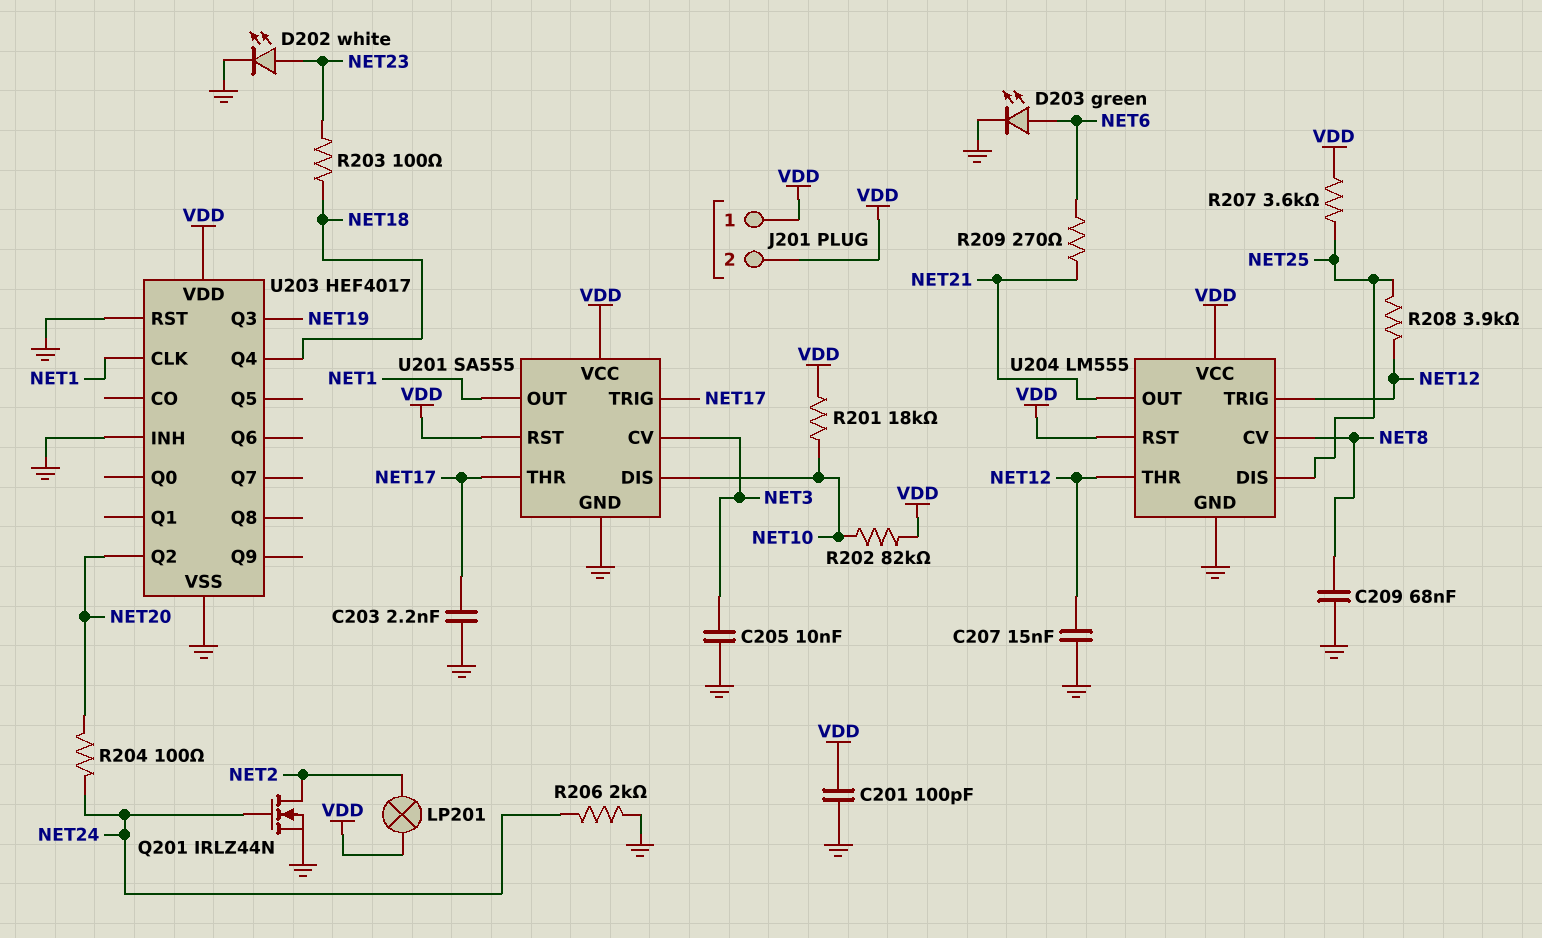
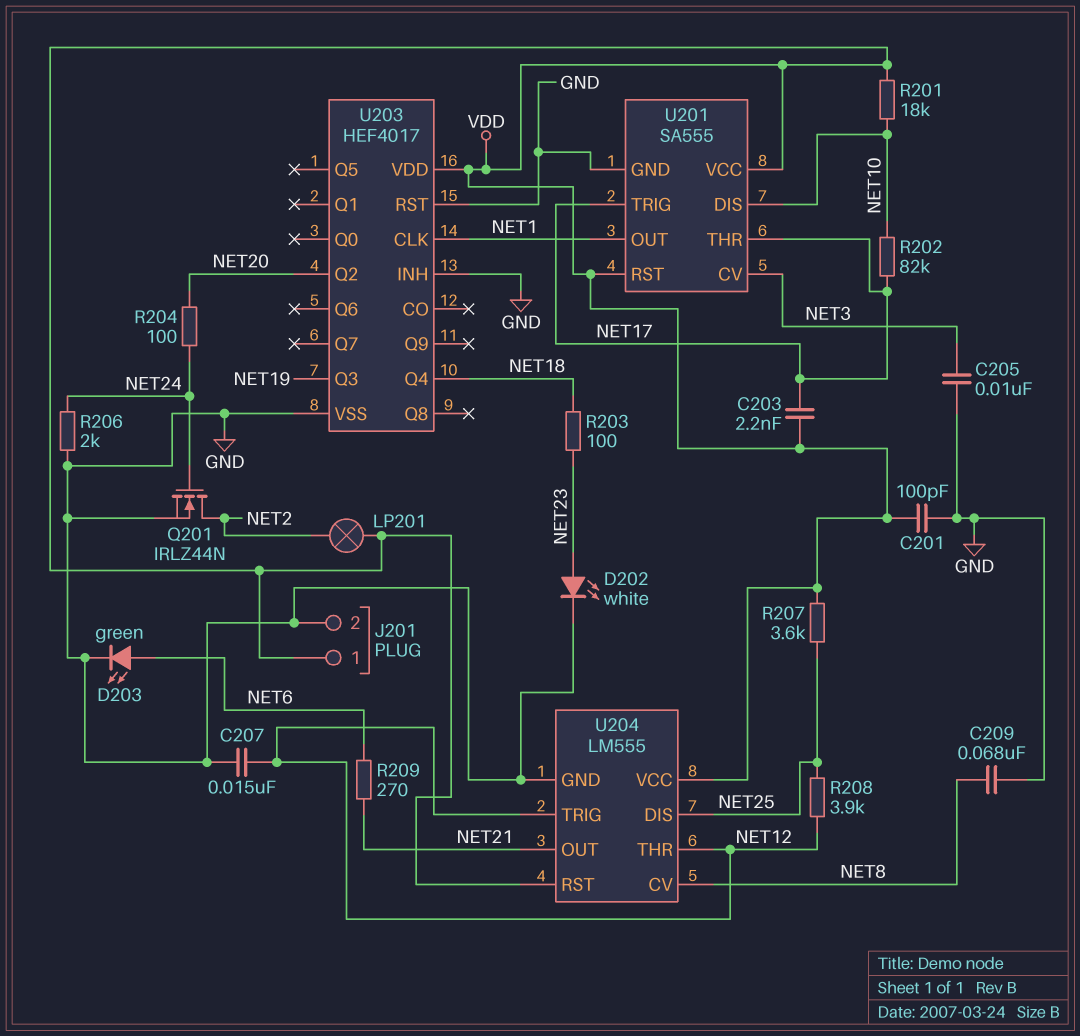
C203: 2.2nF (GND, NET17) -> 2.2nF (NET17, VDD)
J201 pin 2: VDD -> GND
R202: 82k (NET10, VDD) -> 82k (NET10, NET17)

